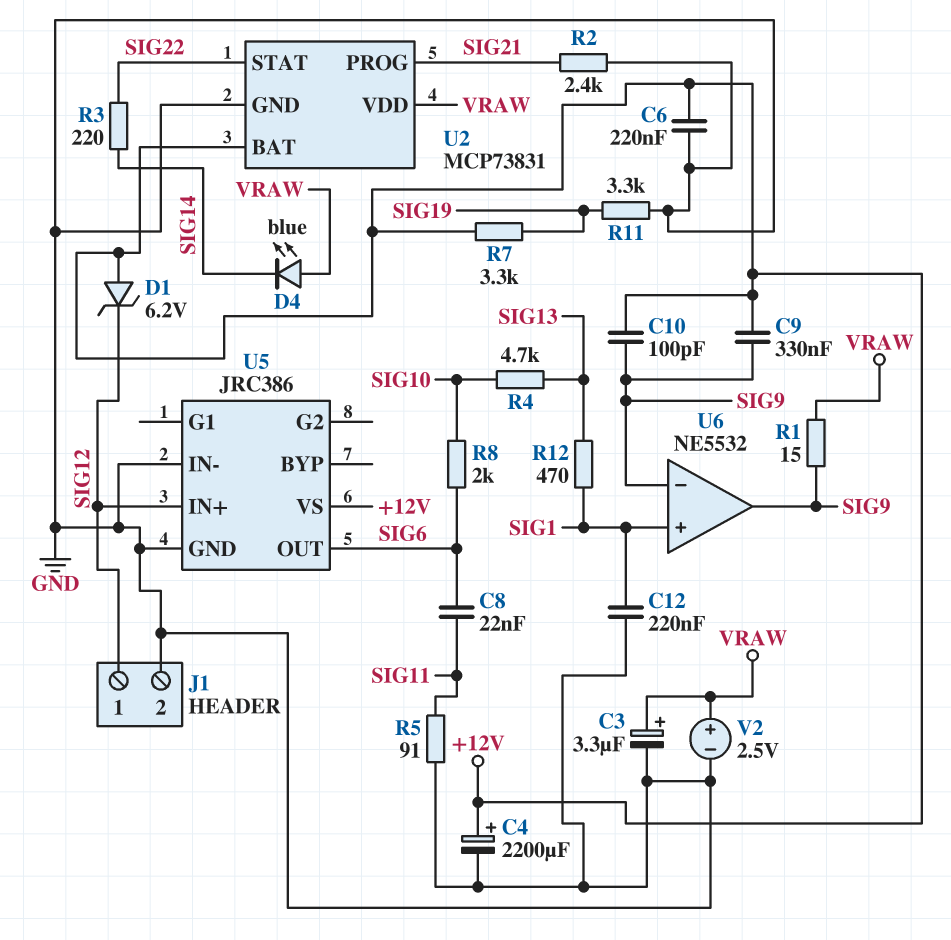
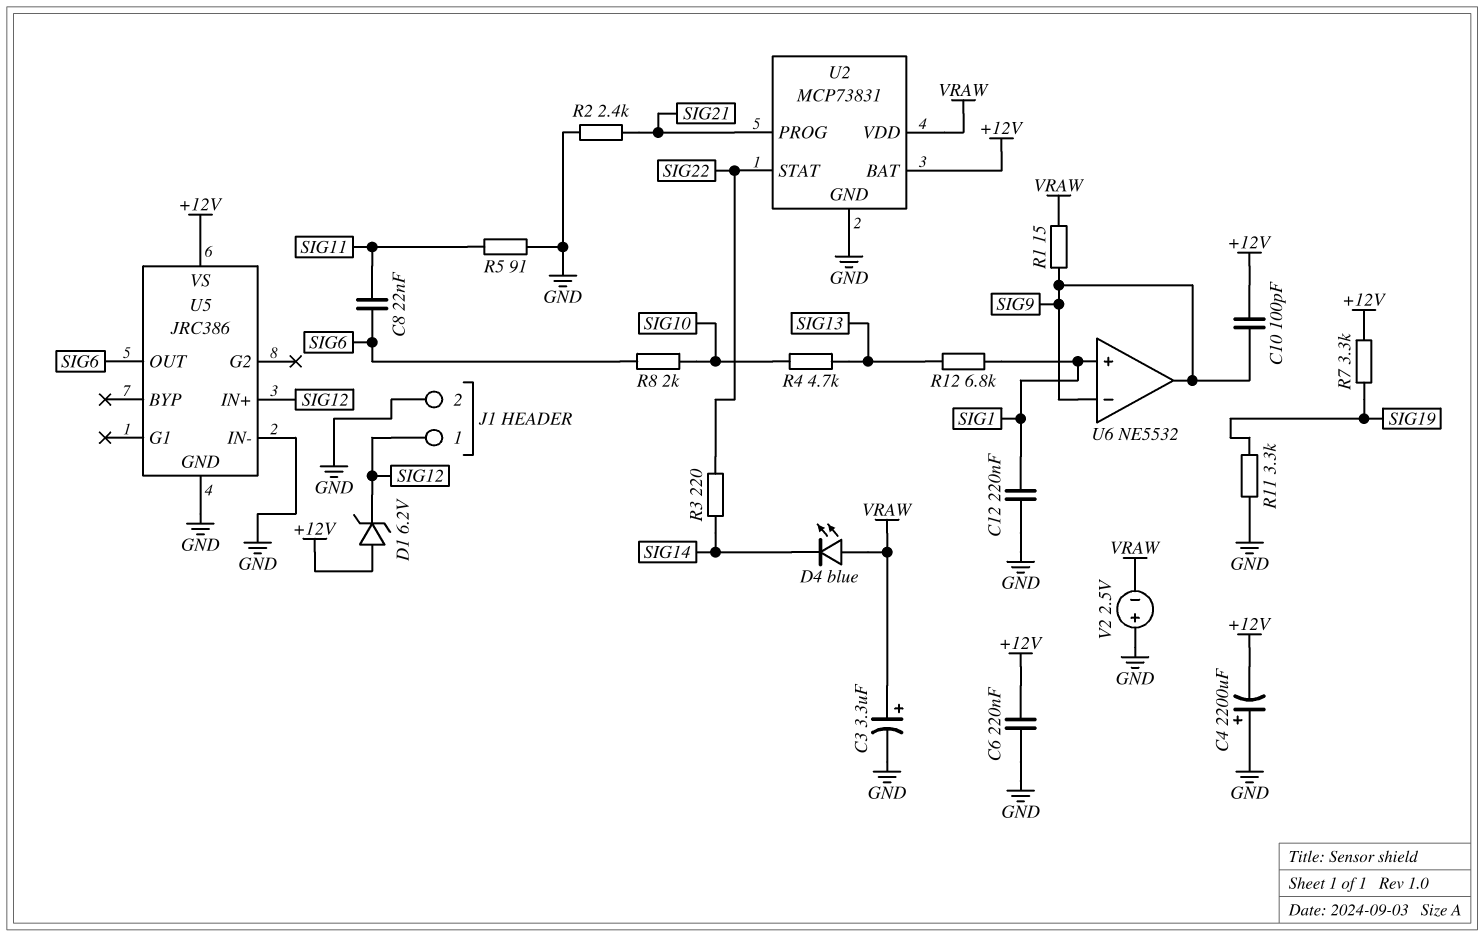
C4: 2200uF (plus +12V, minus GND) -> 2200uF (plus GND, minus +12V)
C9: 330nF (+12V, SIG9) -> none
R12: 470 (SIG1, SIG13) -> 6.8k (SIG1, SIG13)
V2: 2.5V (plus VRAW, minus GND) -> 2.5V (plus GND, minus VRAW)

